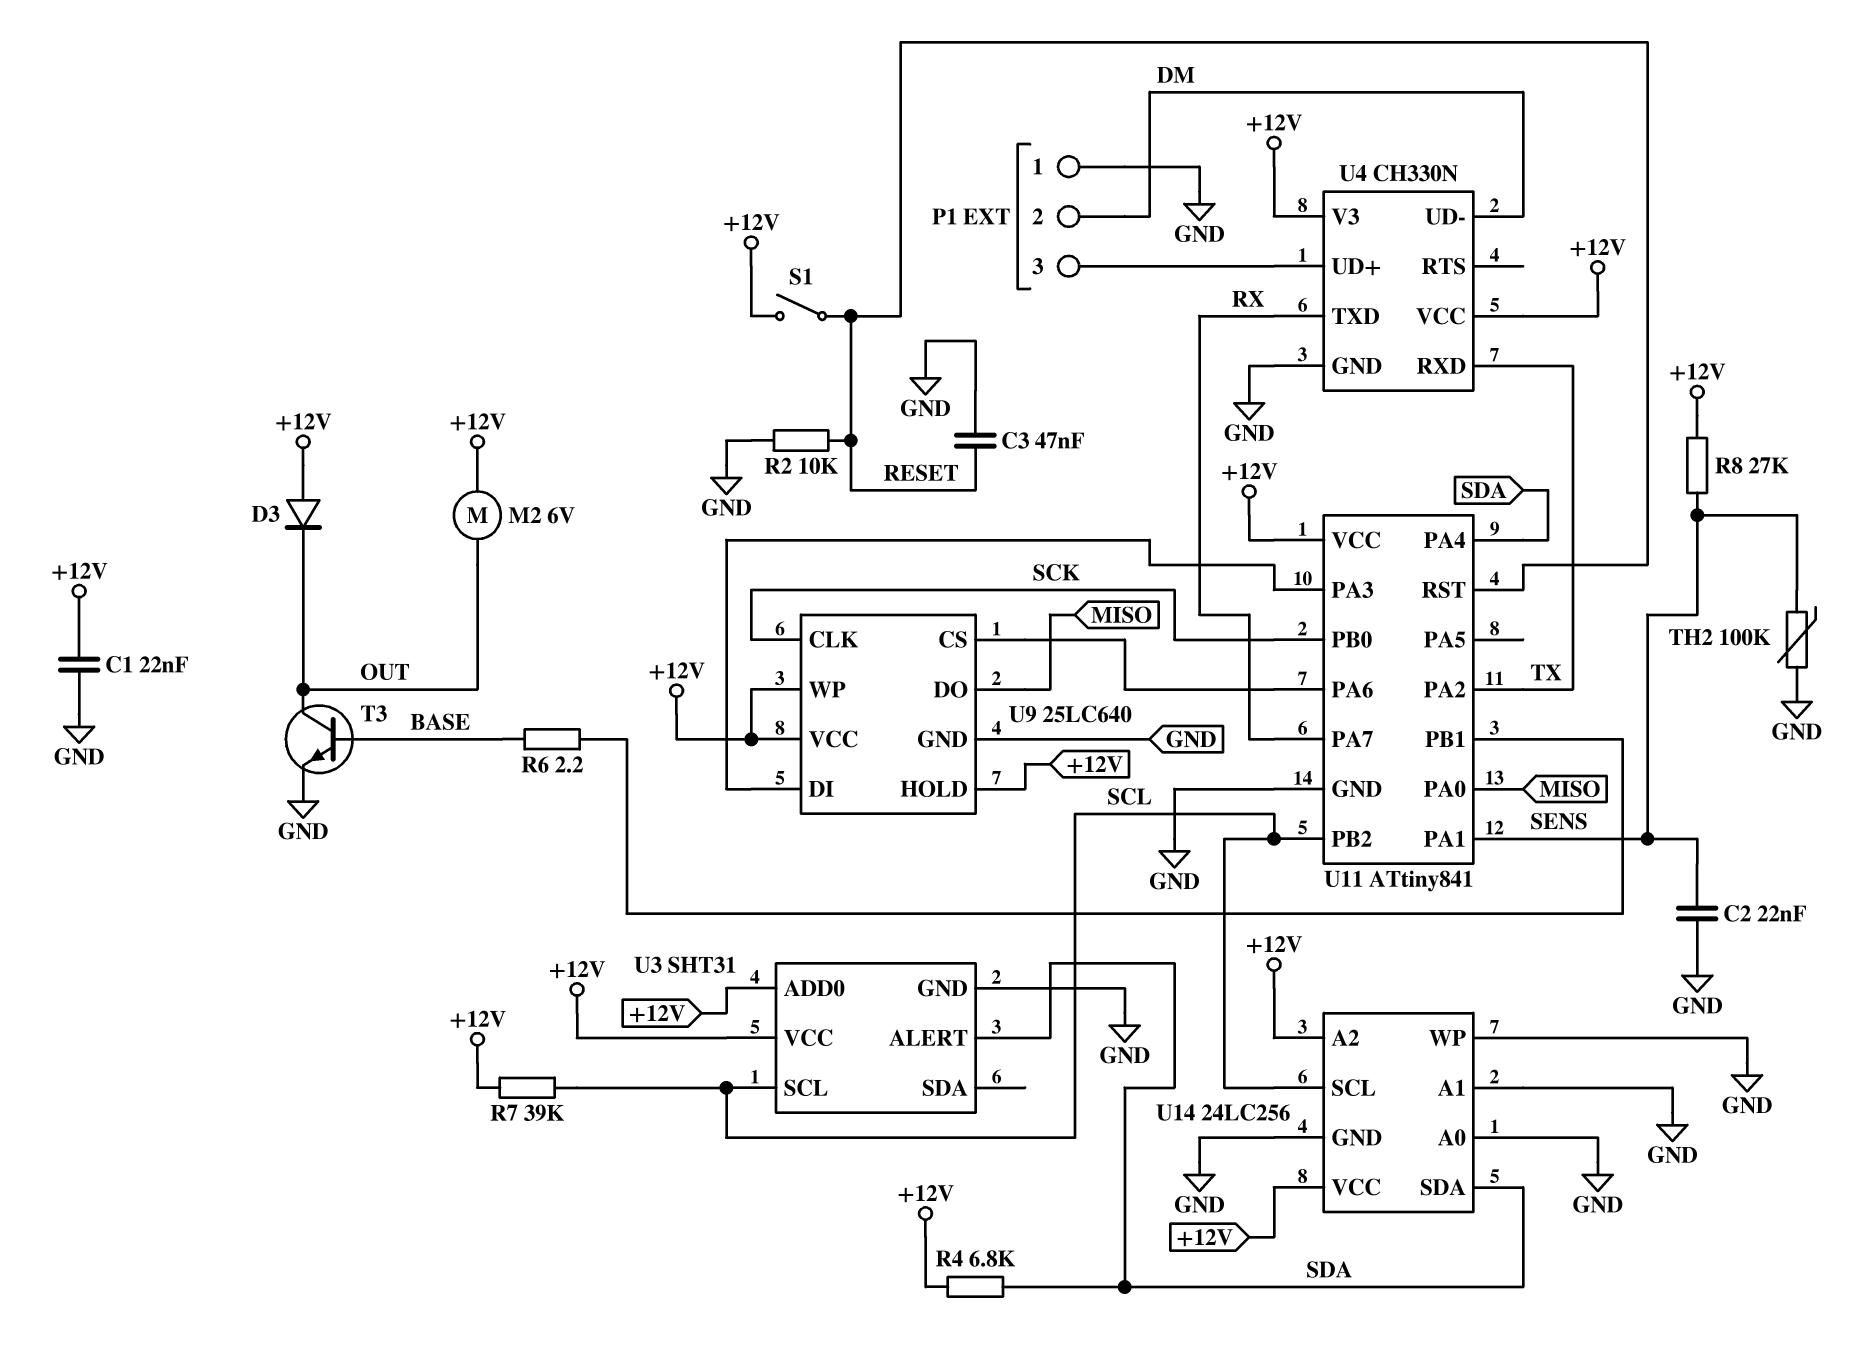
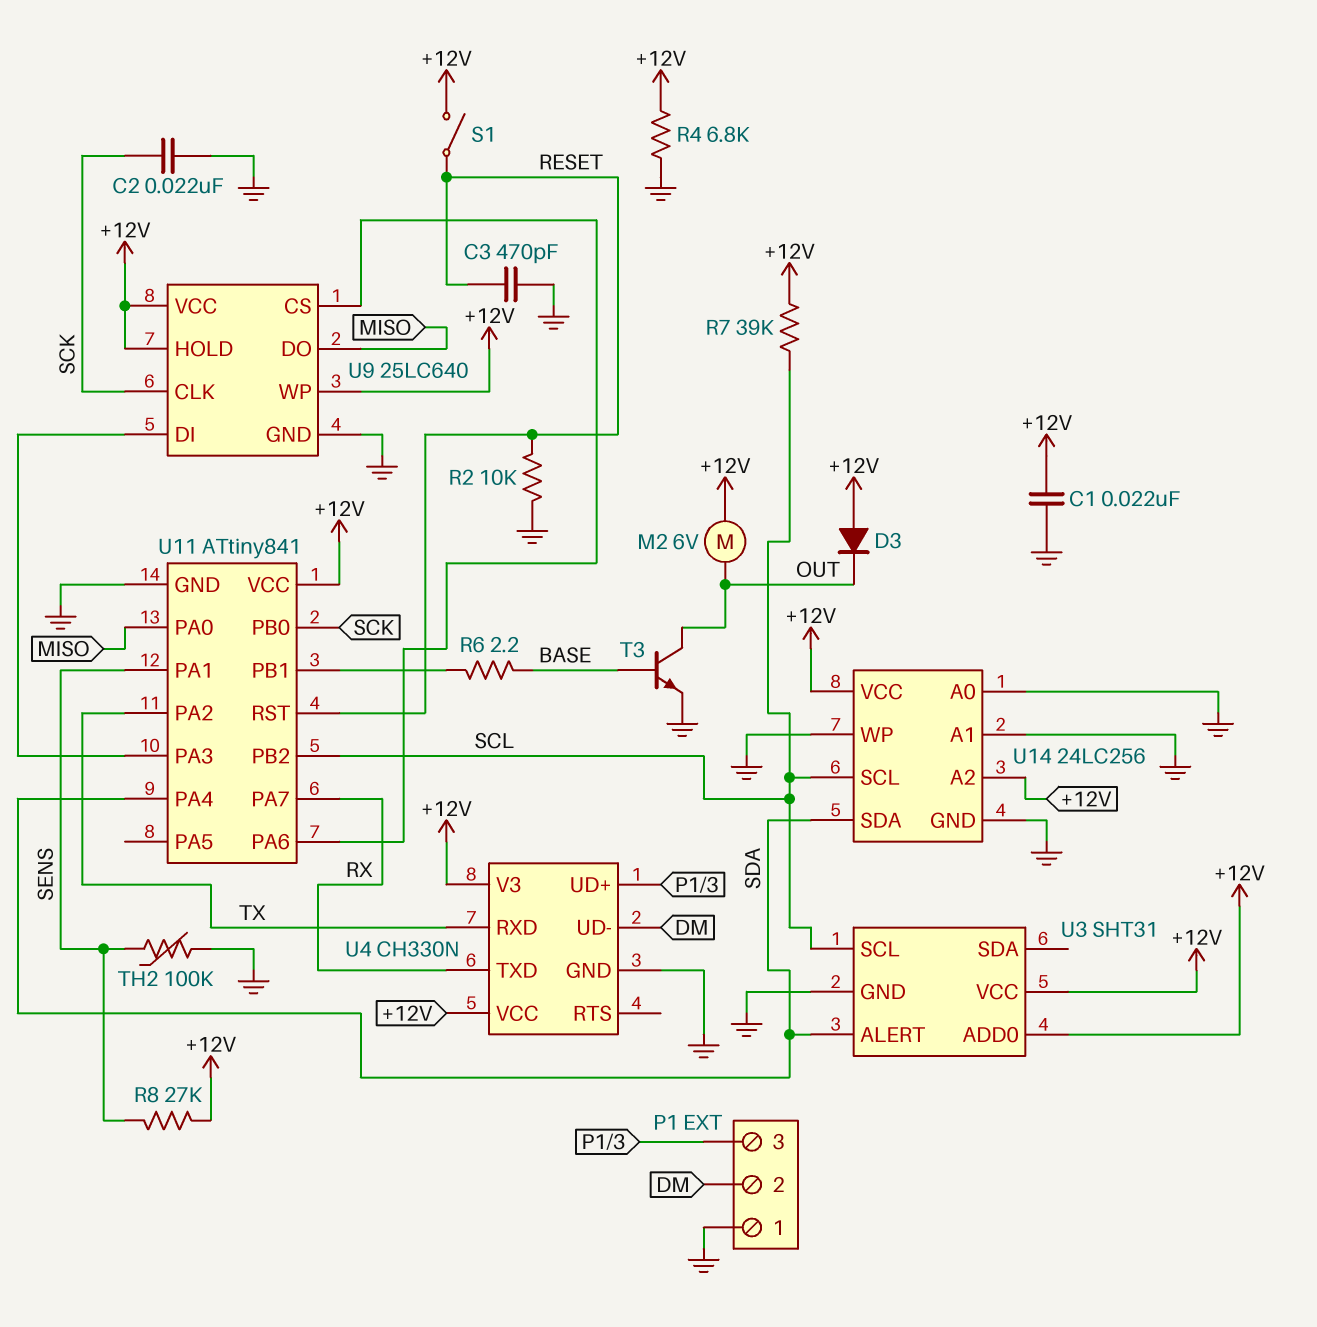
C2: 22nF (GND, SENS) -> 22nF (GND, SCK)
C3: 47nF (GND, RESET) -> 470pF (GND, RESET)
R4: 6.8k (+12V, SDA) -> 6.8k (+12V, GND)

